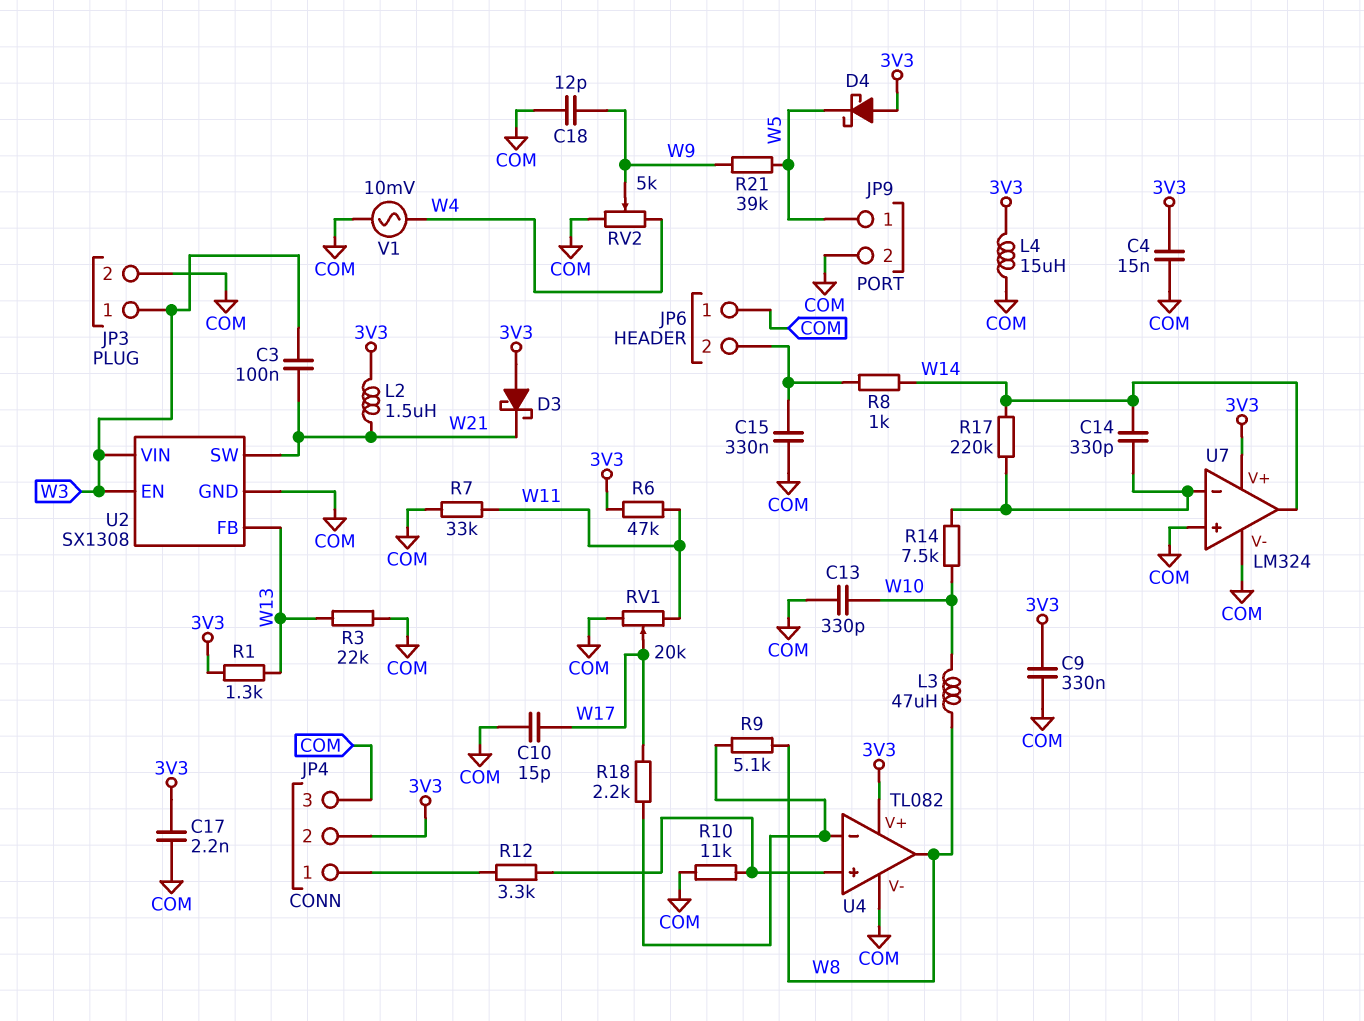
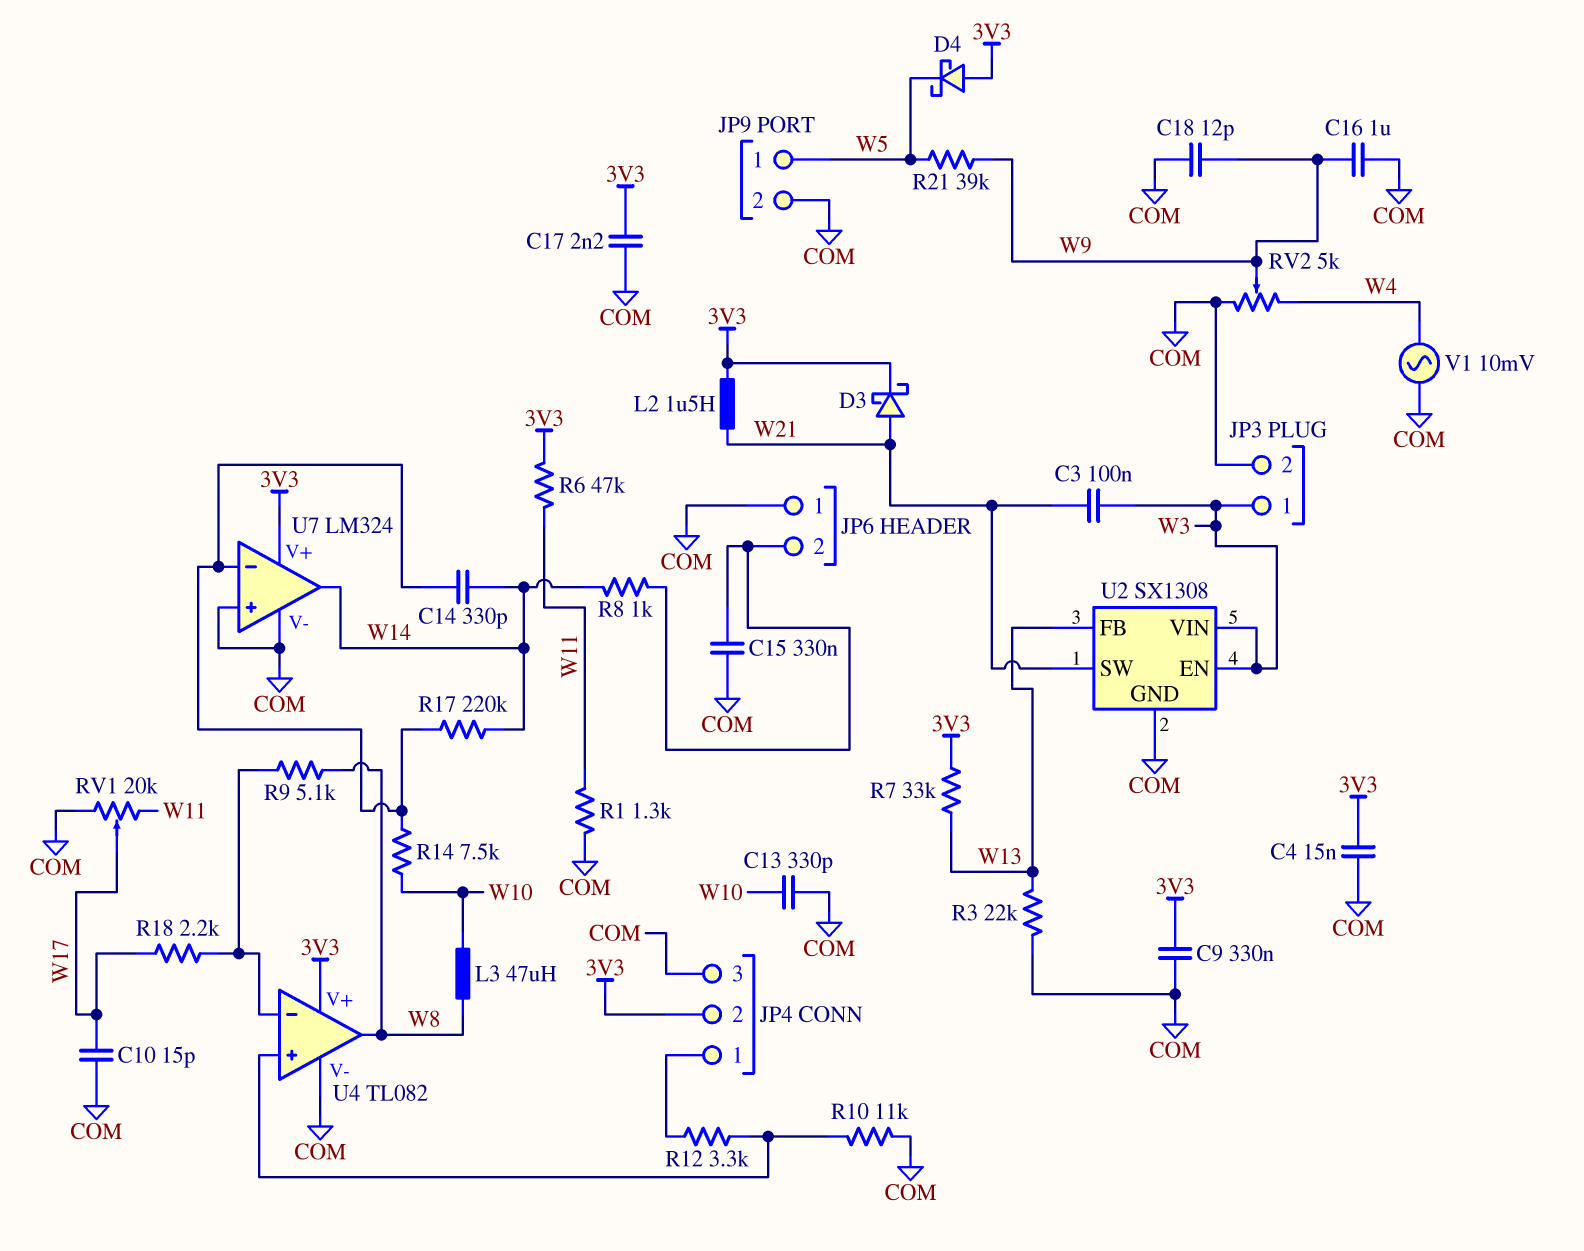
C16: none -> 1uF (COM, W9)
D3: schottky (A 3V3, K W21) -> schottky (A W21, K 3V3)
L4: 15uH (3V3, COM) -> none
R1: 1.3k (3V3, W13) -> 1.3k (COM, W11)
R7: 33k (COM, W11) -> 33k (3V3, W13)

